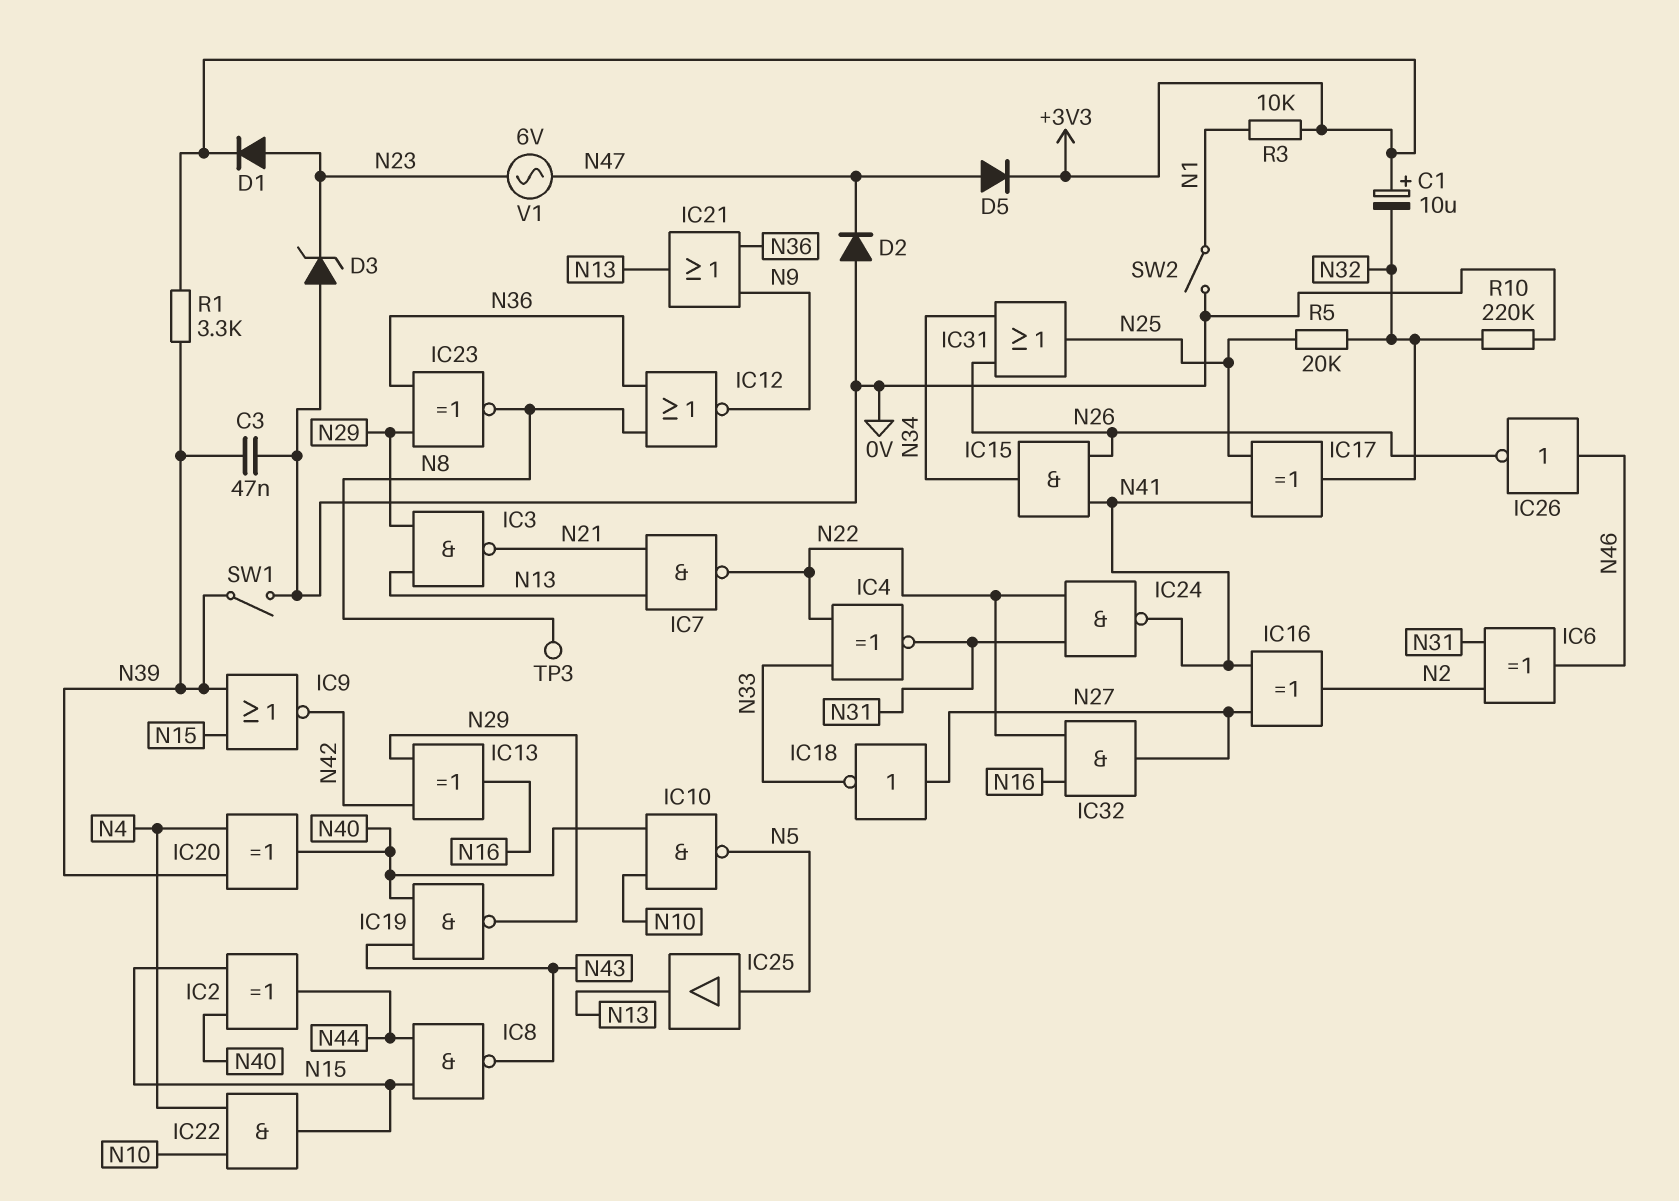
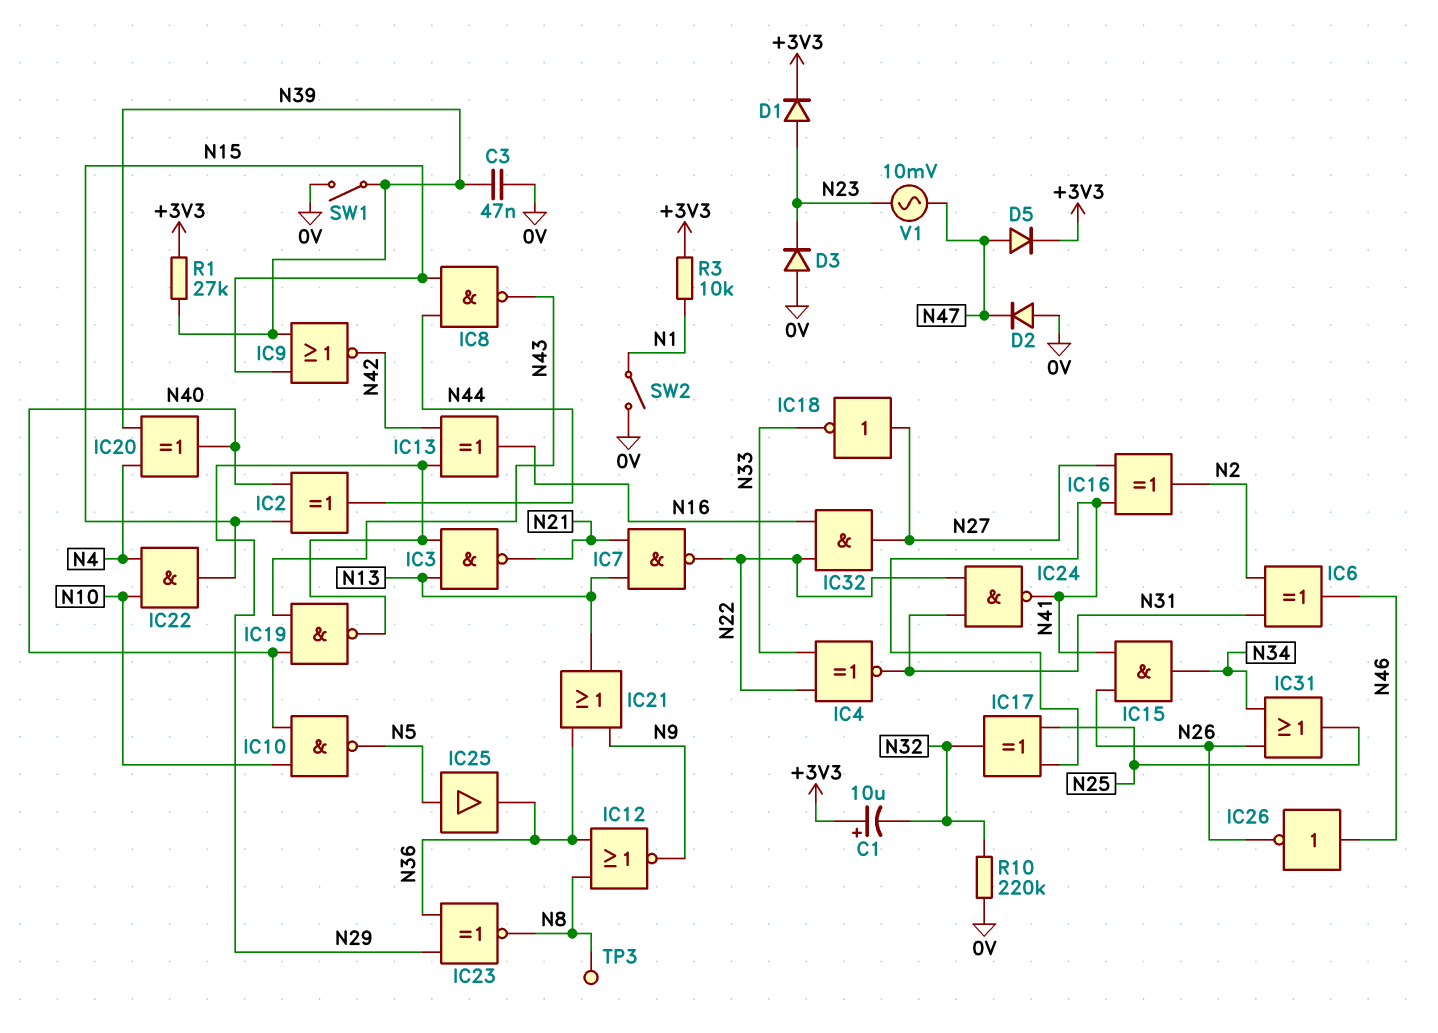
D3: zener (A 0V, K N23) -> diode (A 0V, K N23)
IC25: buffer (in N5, out N13) -> buffer (in N5, out N36)
R1: 3.3k (+3V3, N39) -> 27k (+3V3, N39)
R5: 20k (N25, N32) -> none
V1: AC 6V (N23, N47) -> AC 10mV (N23, N47)

